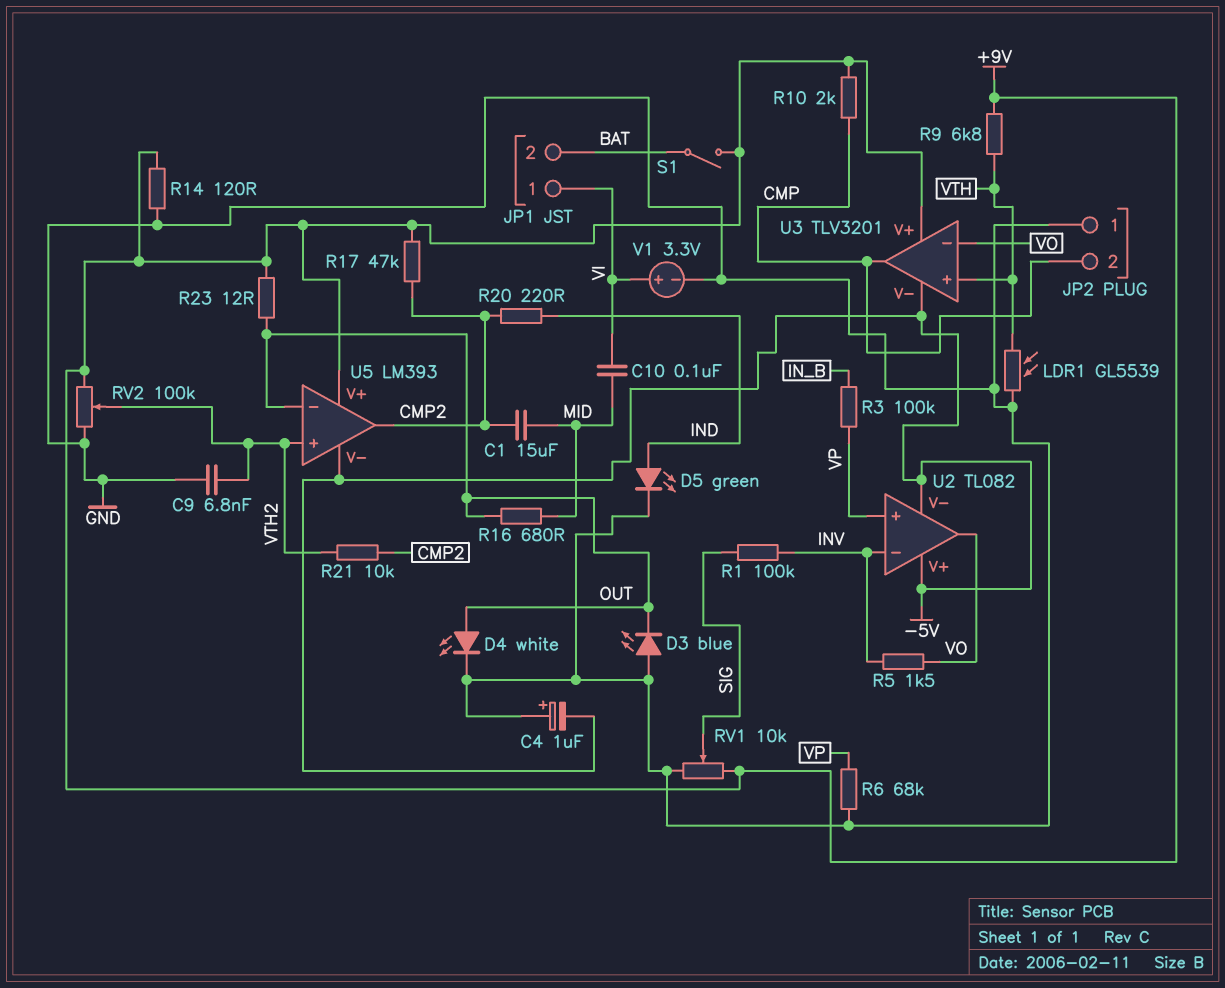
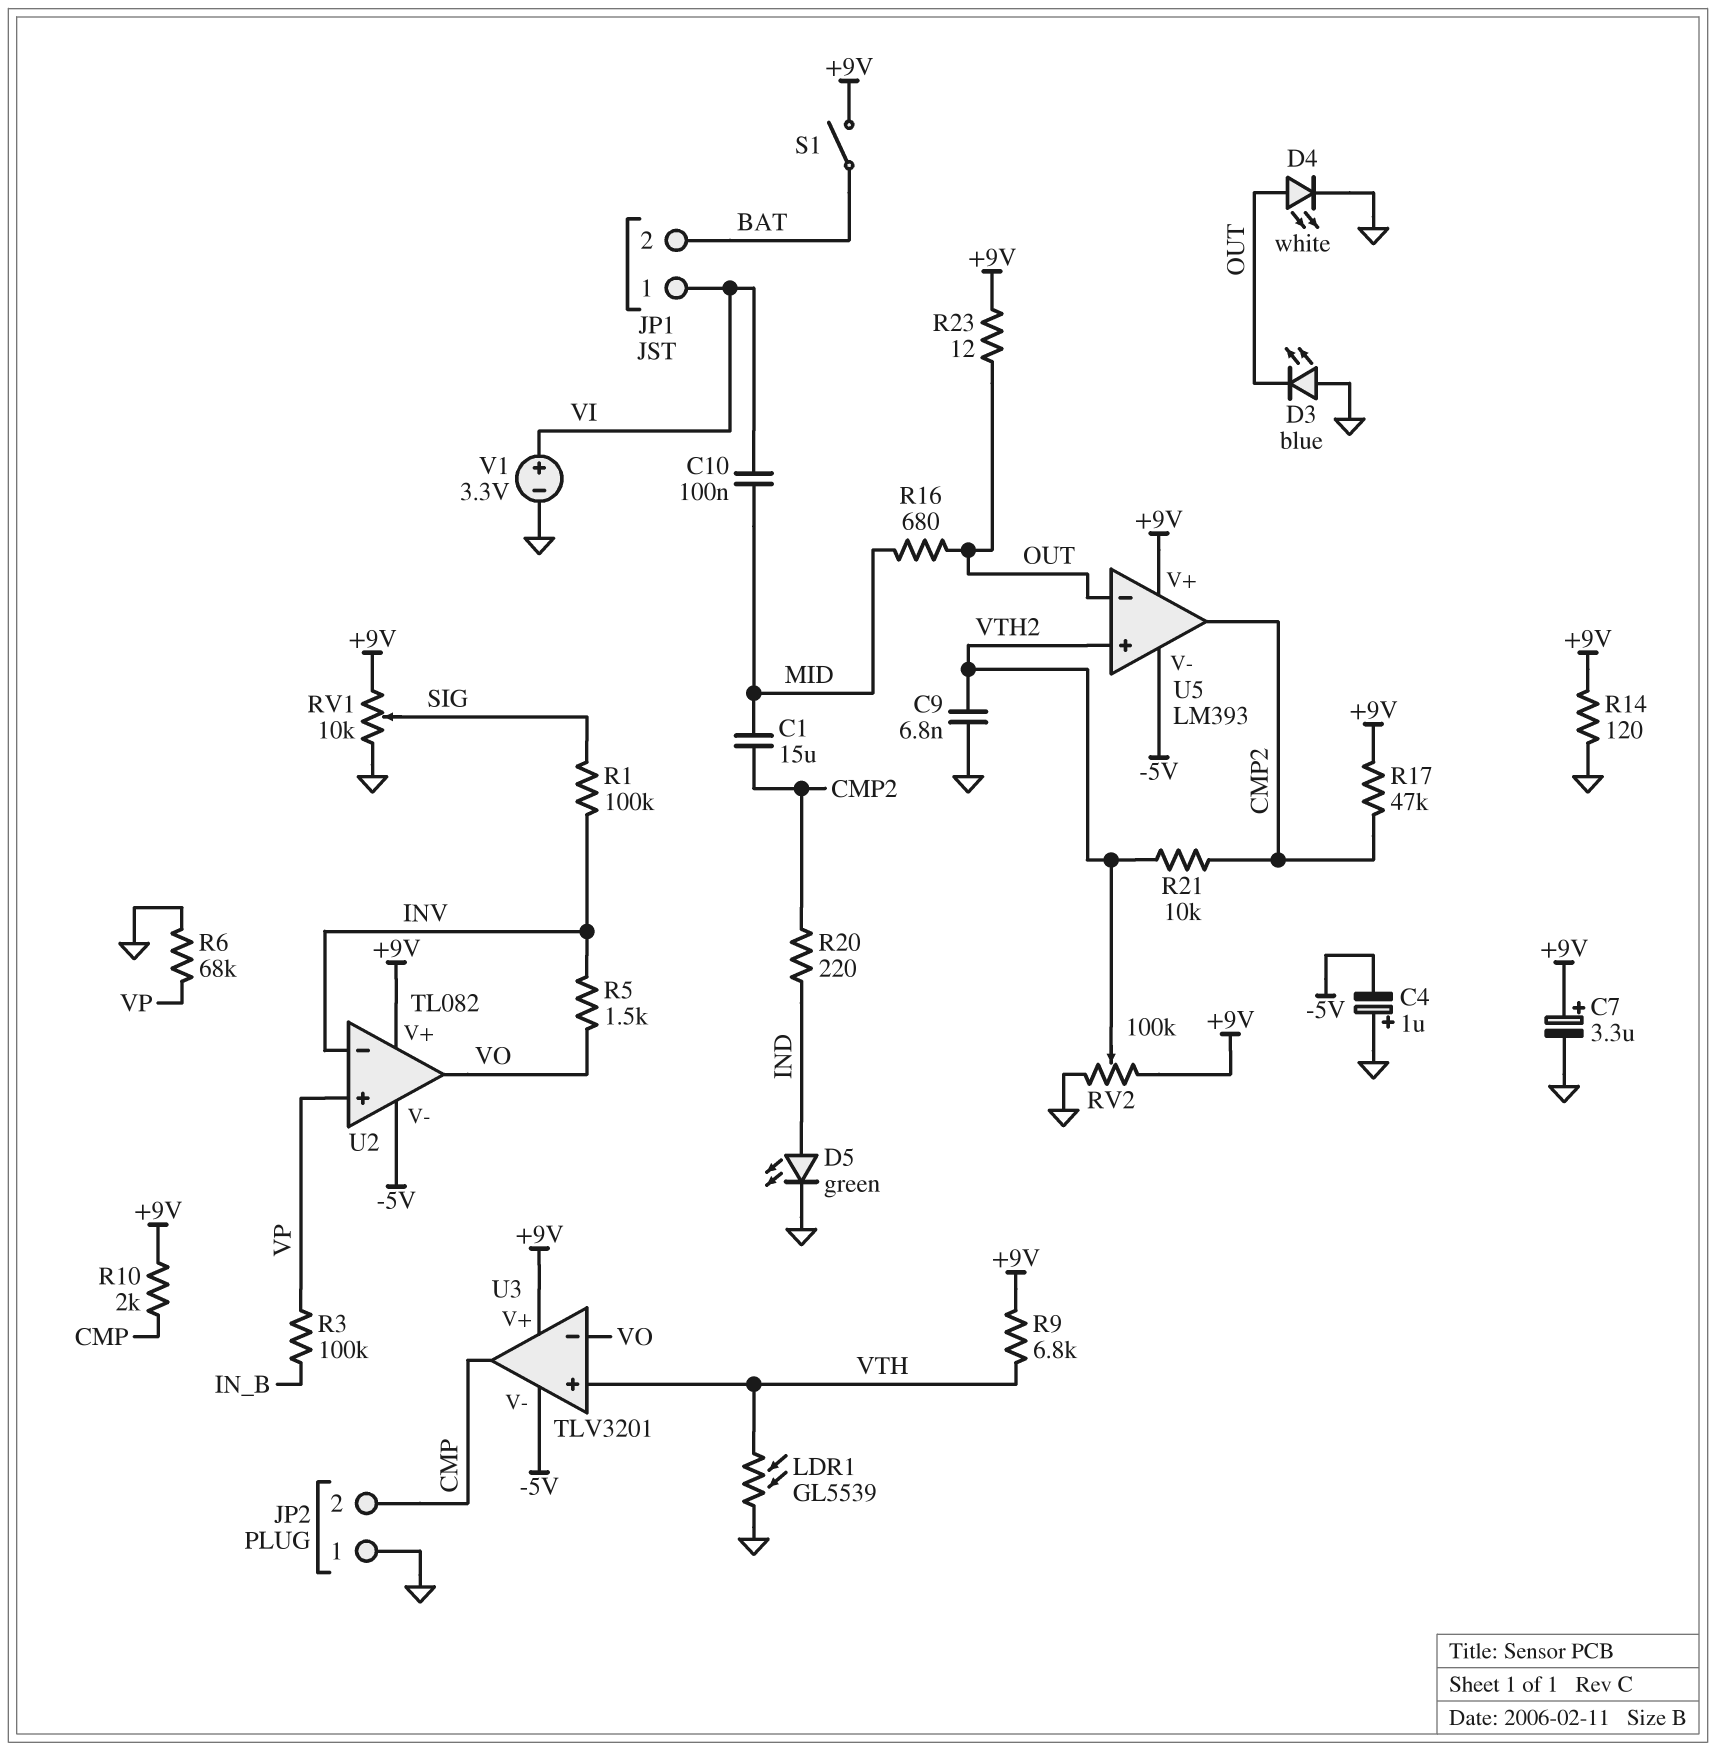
C7: none -> 3.3uF (plus +9V, minus GND)
U2 pin V+: -5V -> +9V

